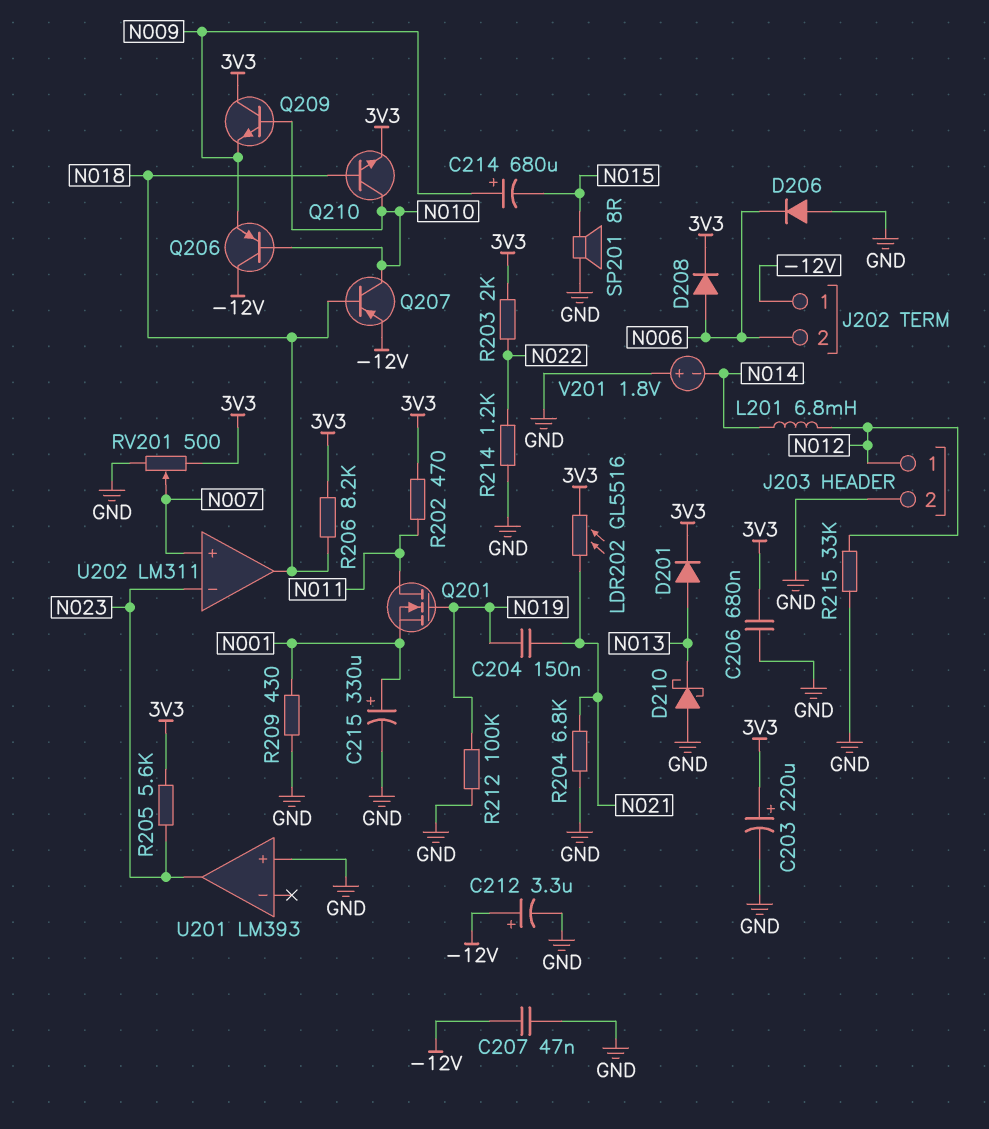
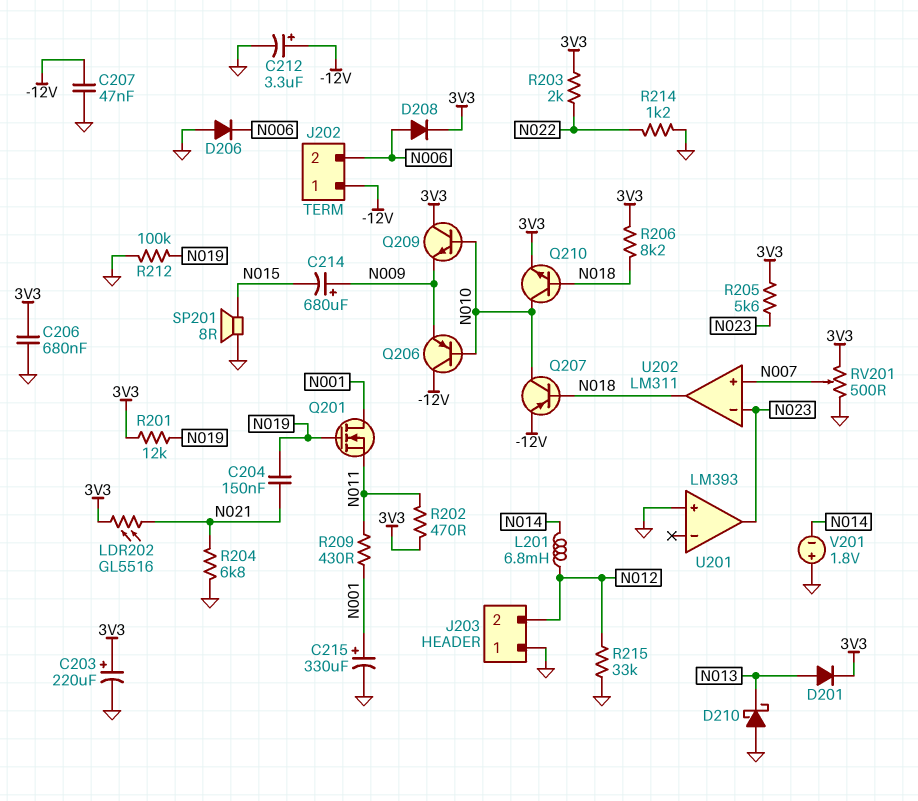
J203 pin 1: N012 -> GND
J203 pin 2: GND -> N012
Q201: NMOS (G N019, D N011, S N001) -> NMOS (G N019, D N001, S N011)
R201: none -> 12k (3V3, N019)
R209: 430 (GND, N001) -> 430 (N001, N011)

